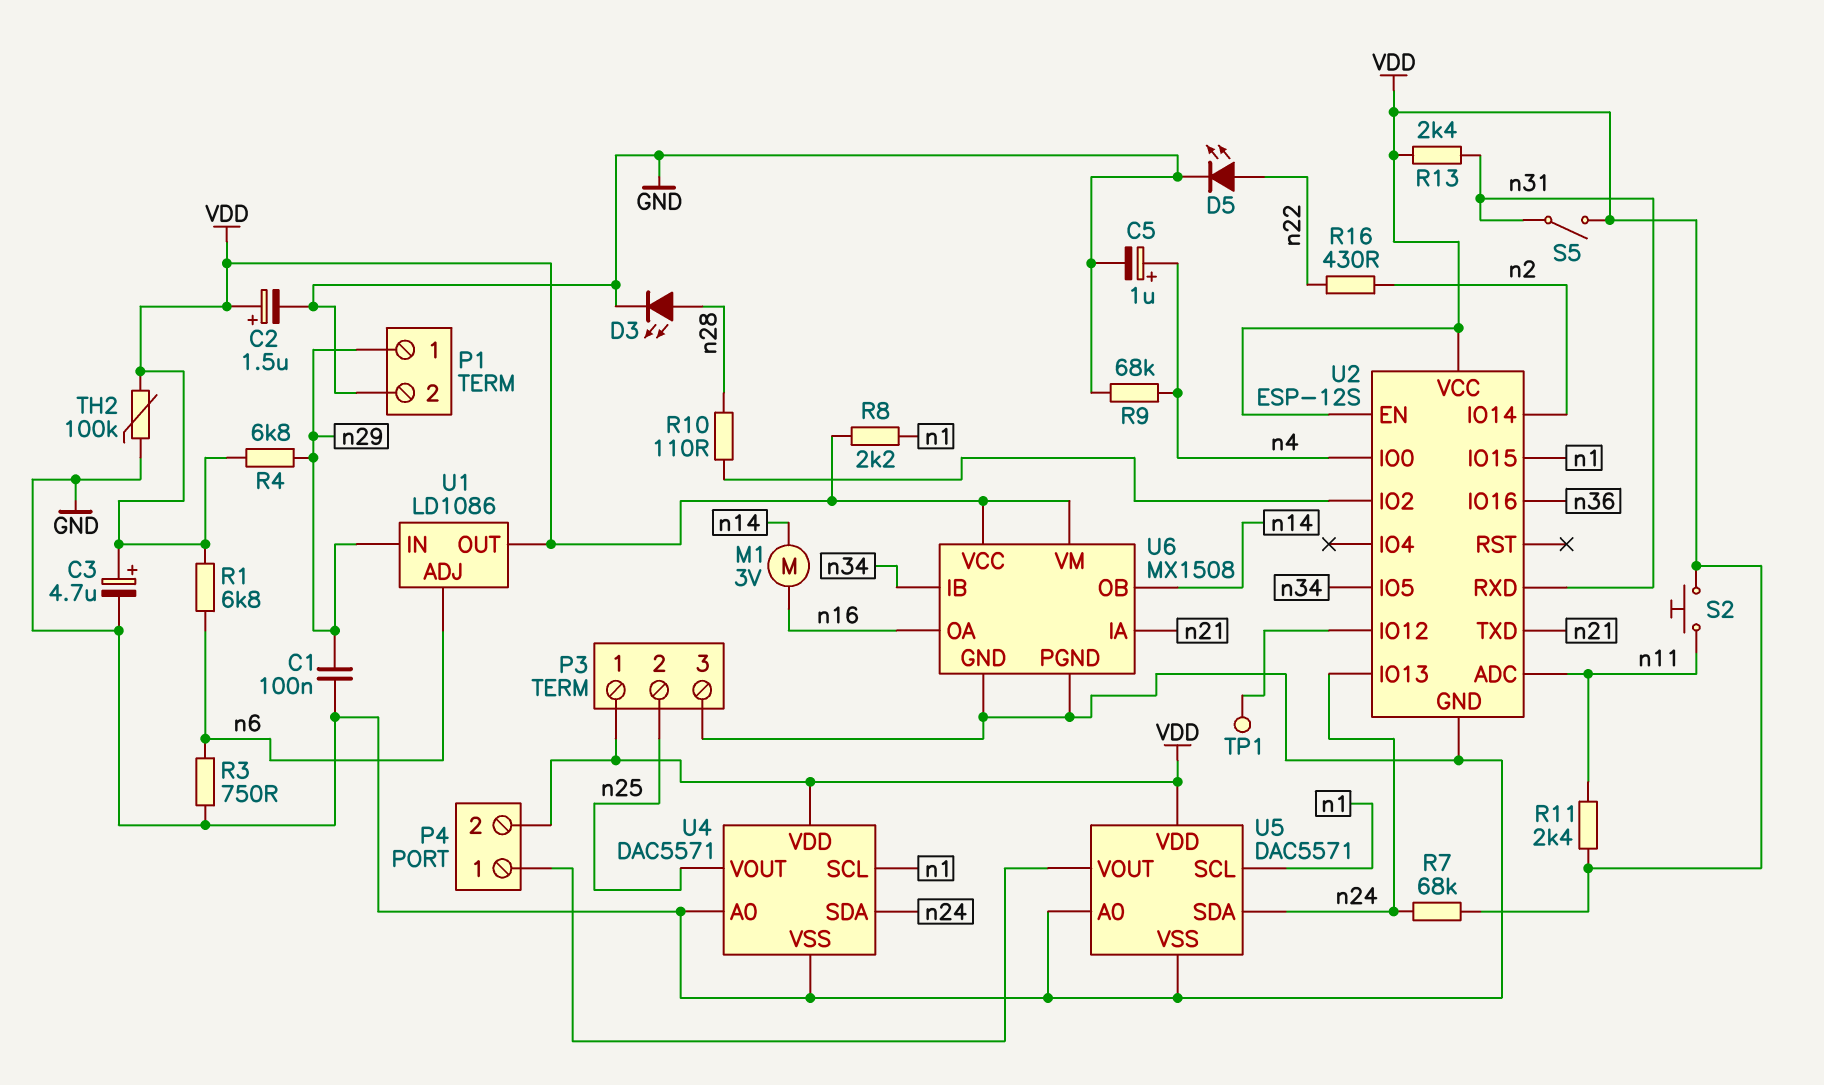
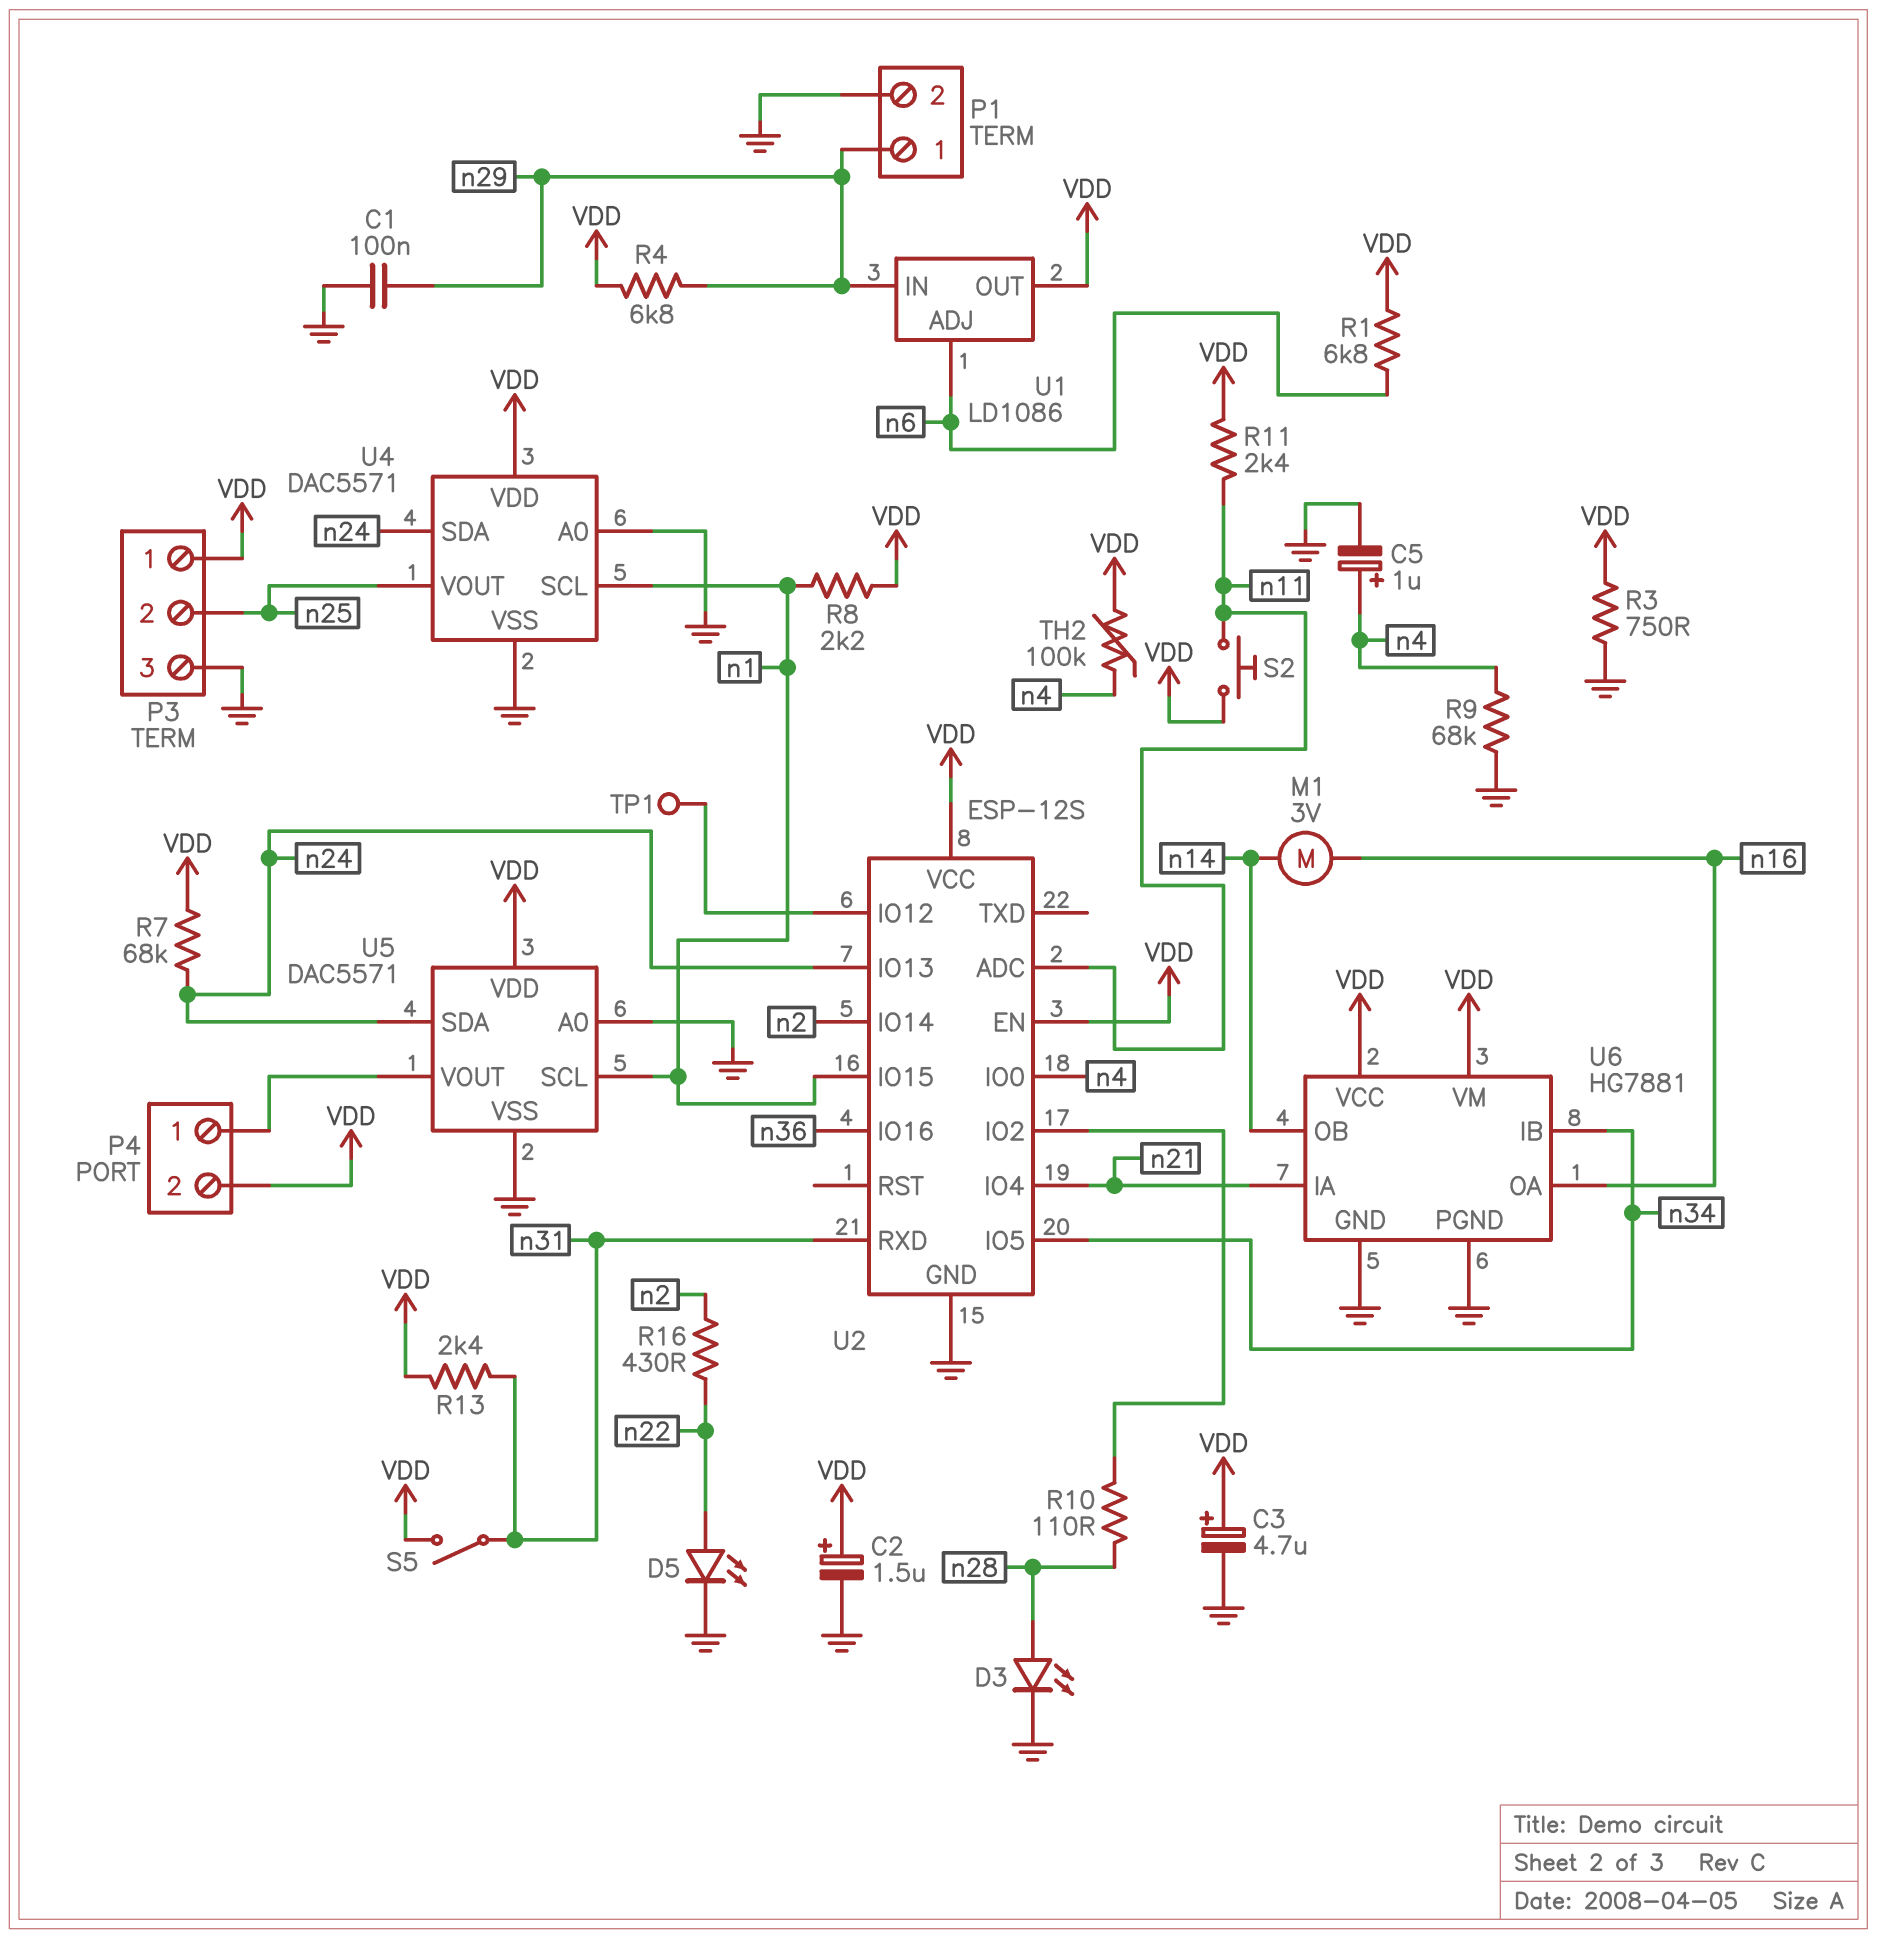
R3: 750 (GND, n6) -> 750 (GND, VDD)
TH2: 100k (GND, VDD) -> 100k (VDD, n4)
U2 pin IO4: none -> n21
U2 pin TXD: n21 -> none
U6: MX1508 -> HG7881

